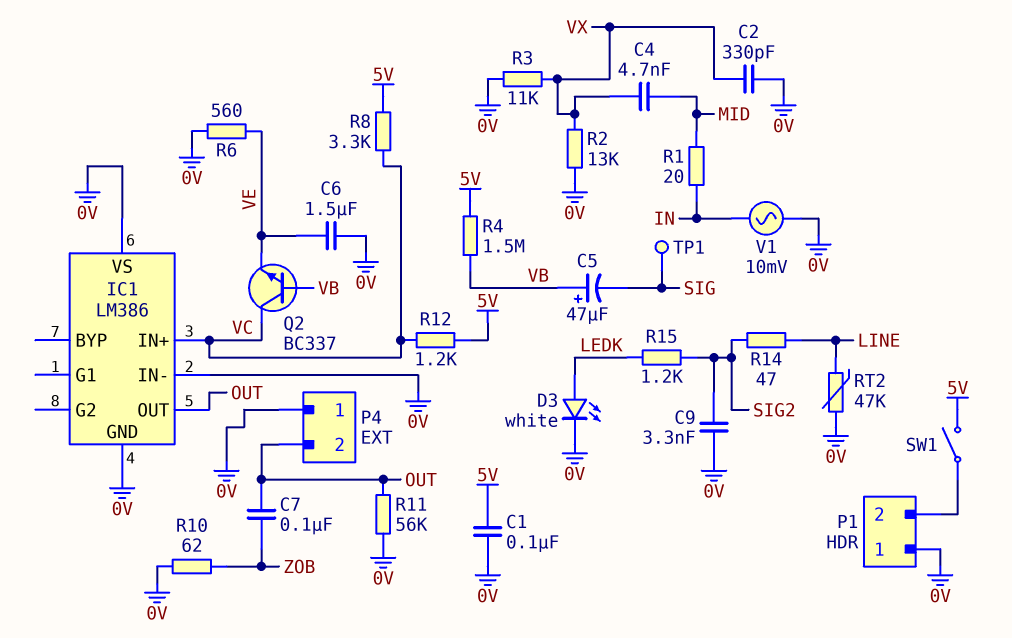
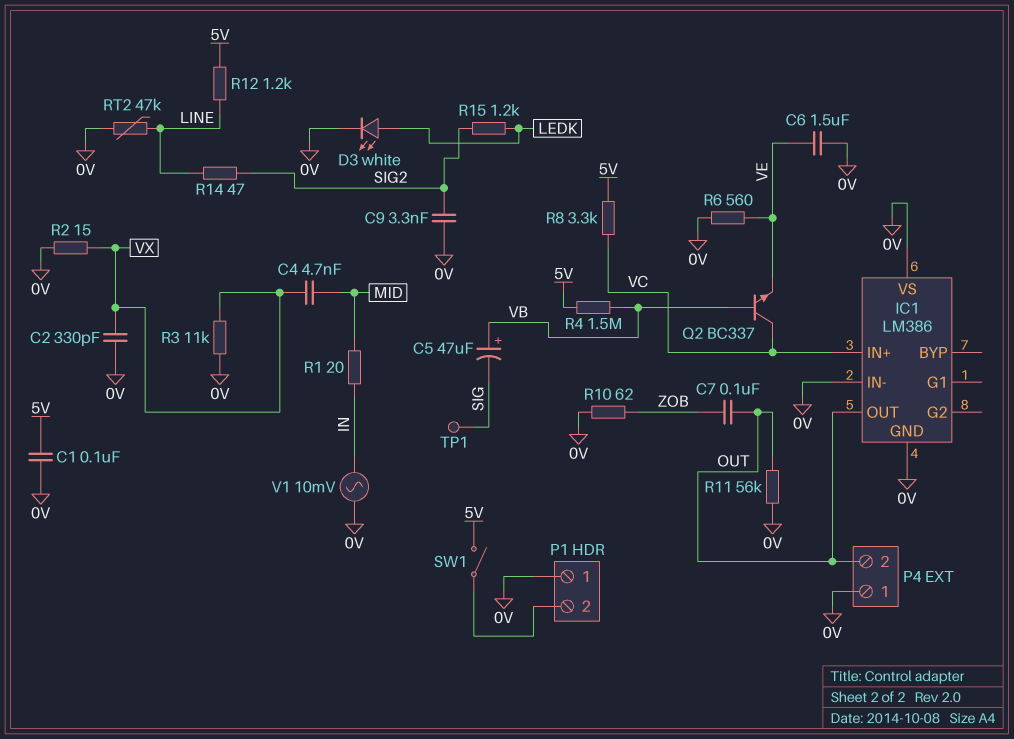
R2: 13k (0V, VX) -> 15 (0V, VX)
R12: 1.2k (5V, VC) -> 1.2k (5V, LINE)

